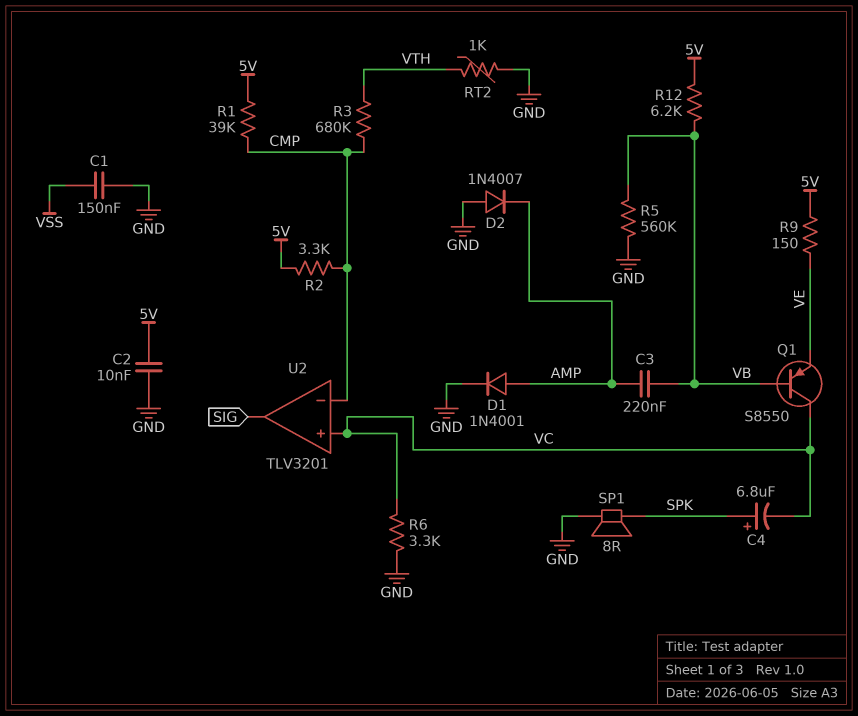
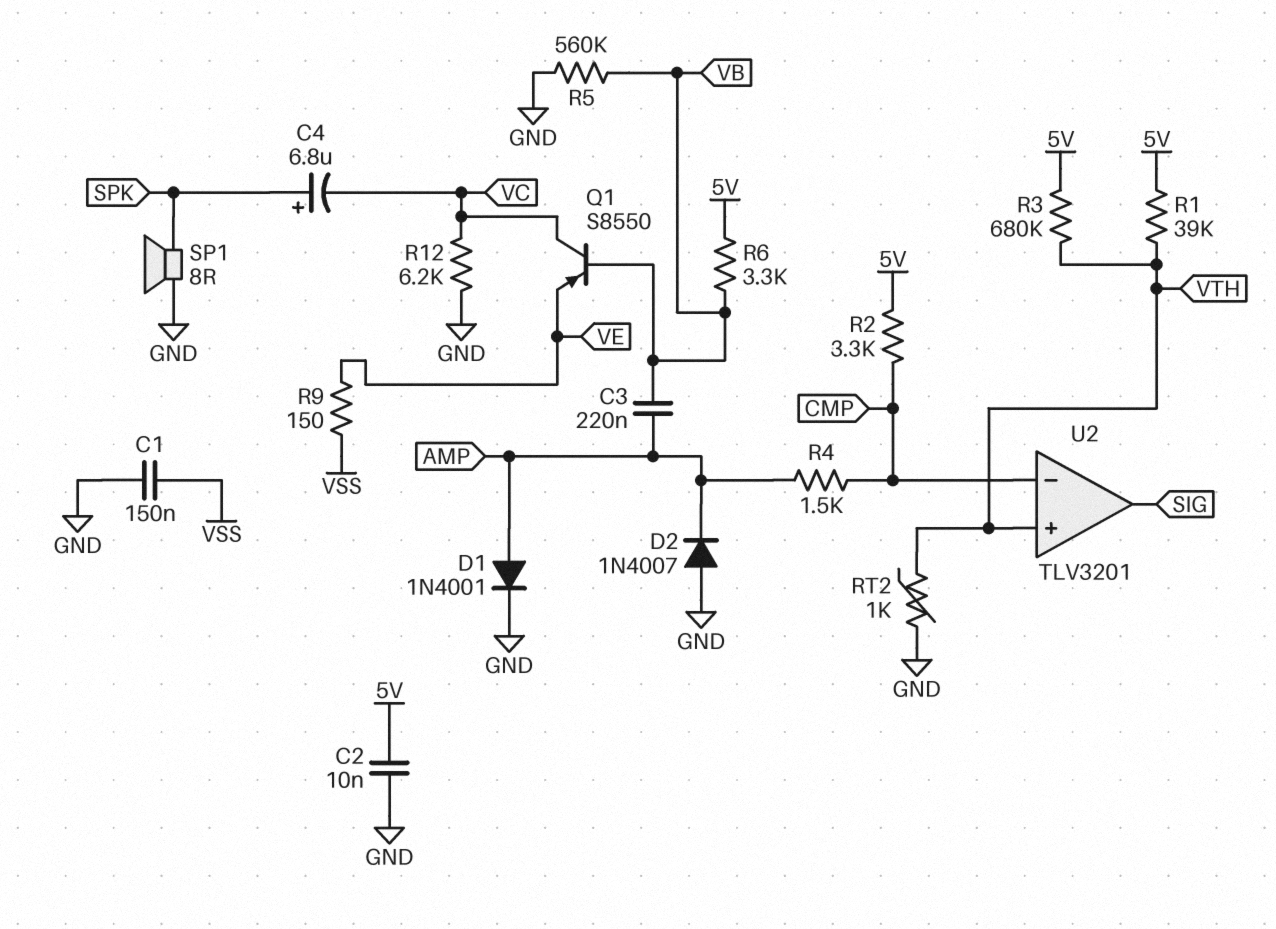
R1: 39k (5V, CMP) -> 39k (5V, VTH)
R3: 680k (CMP, VTH) -> 680k (5V, VTH)
R4: none -> 1.5k (AMP, CMP)
R6: 3.3k (GND, VC) -> 3.3k (5V, VB)
R9: 150 (5V, VE) -> 150 (VE, VSS)
R12: 6.2k (5V, VB) -> 6.2k (GND, VC)
U2 pin in+: VC -> VTH

